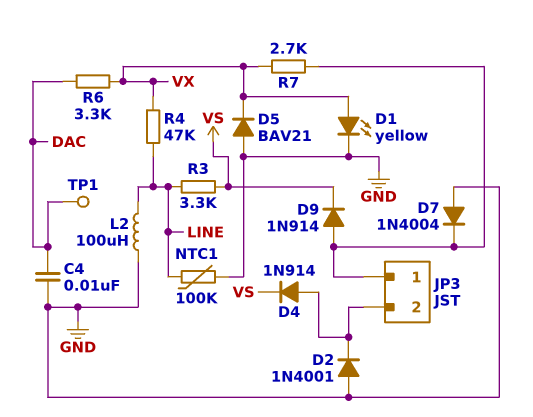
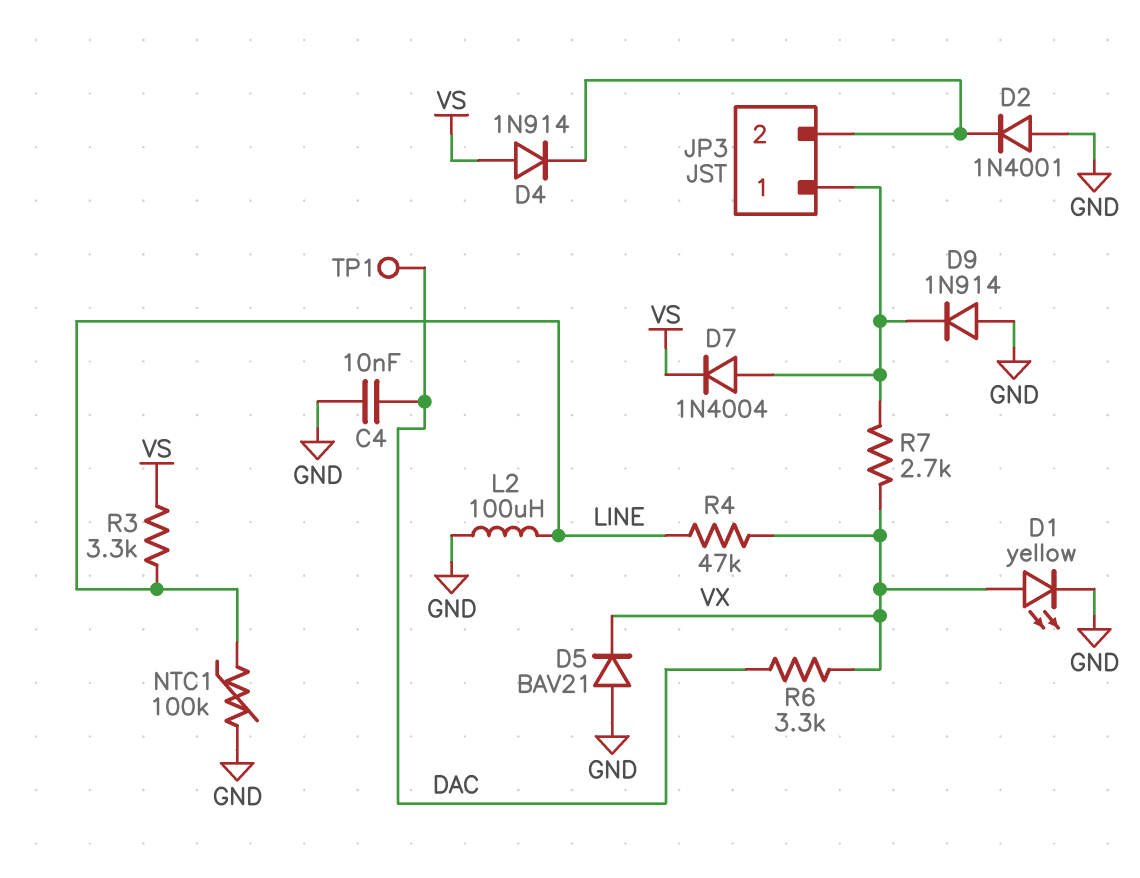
D4: diode 1N914 (A JP3/2, K VS) -> diode 1N914 (A VS, K JP3/2)
D7: diode 1N4004 (A GND, K JP3/1) -> diode 1N4004 (A JP3/1, K VS)
D9: diode 1N914 (A JP3/1, K VS) -> diode 1N914 (A GND, K JP3/1)

